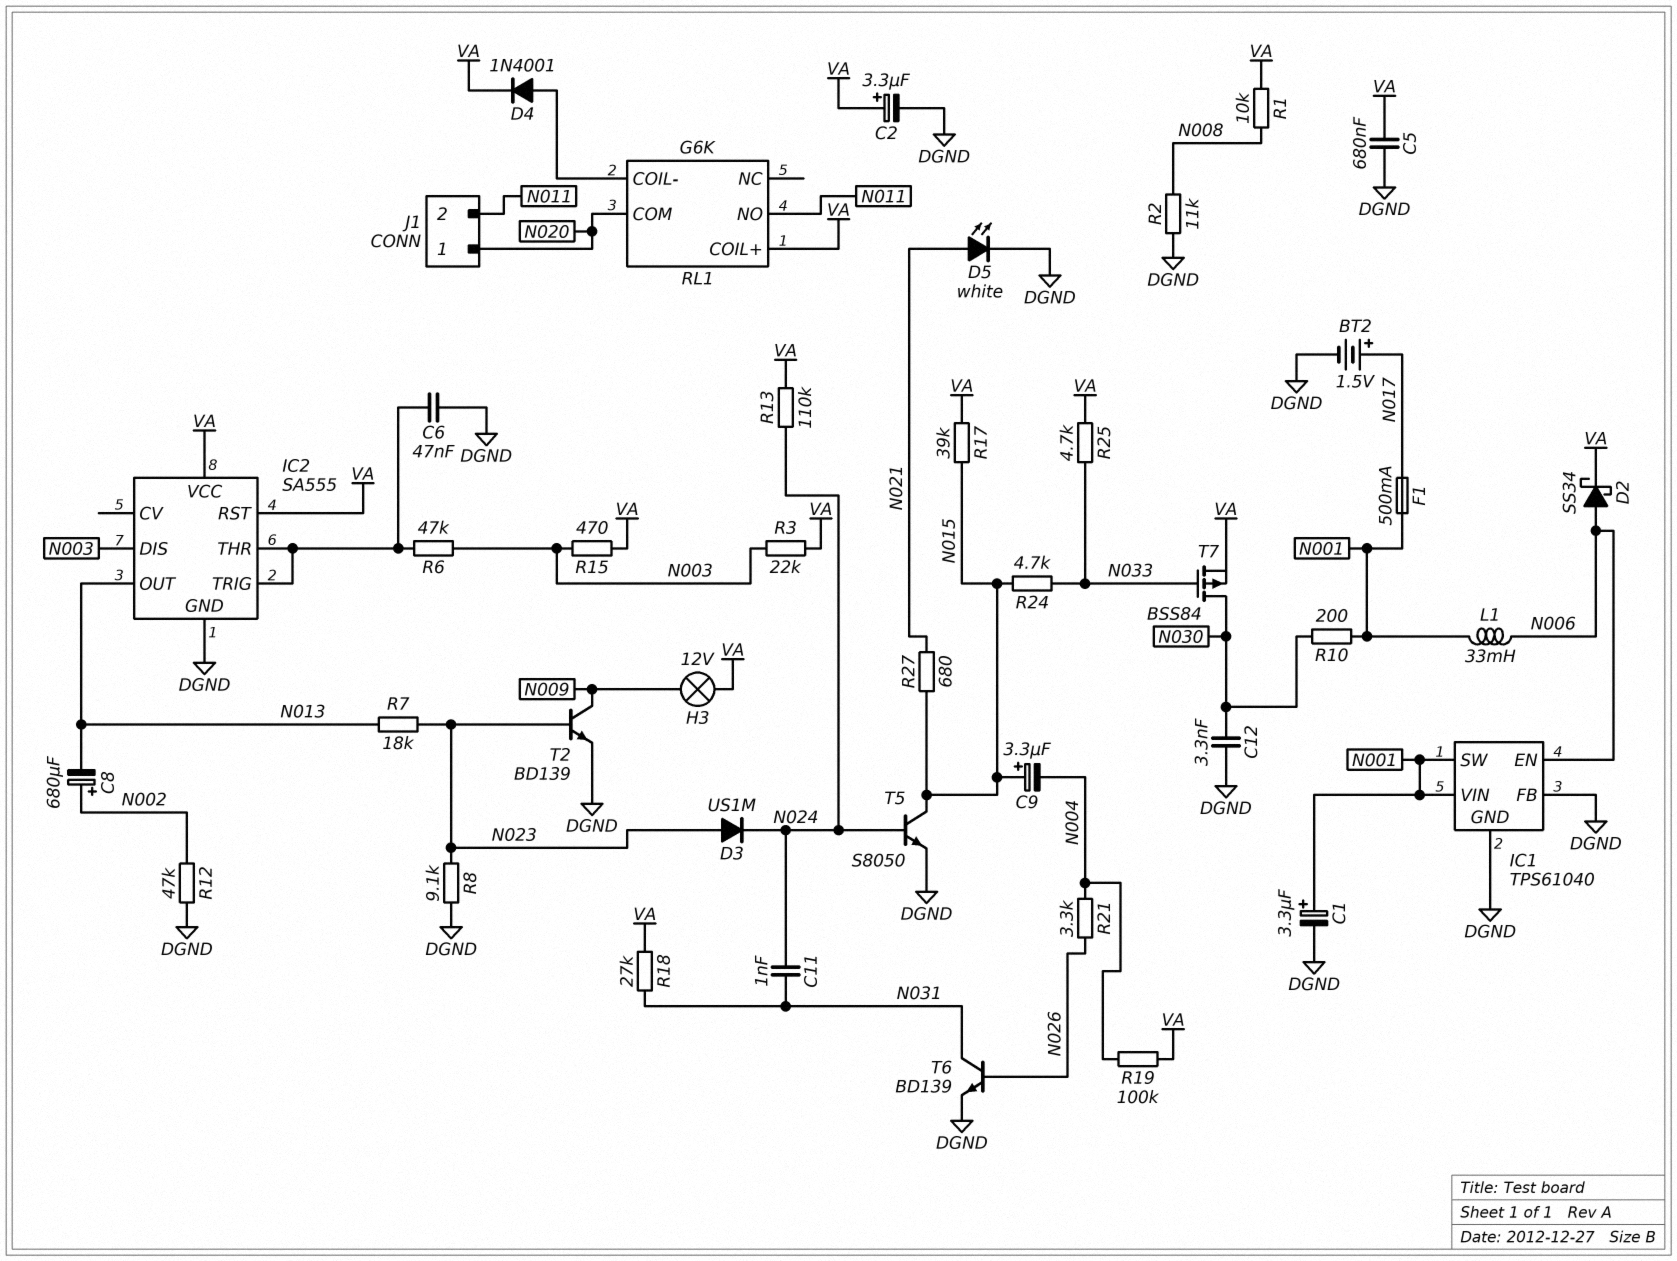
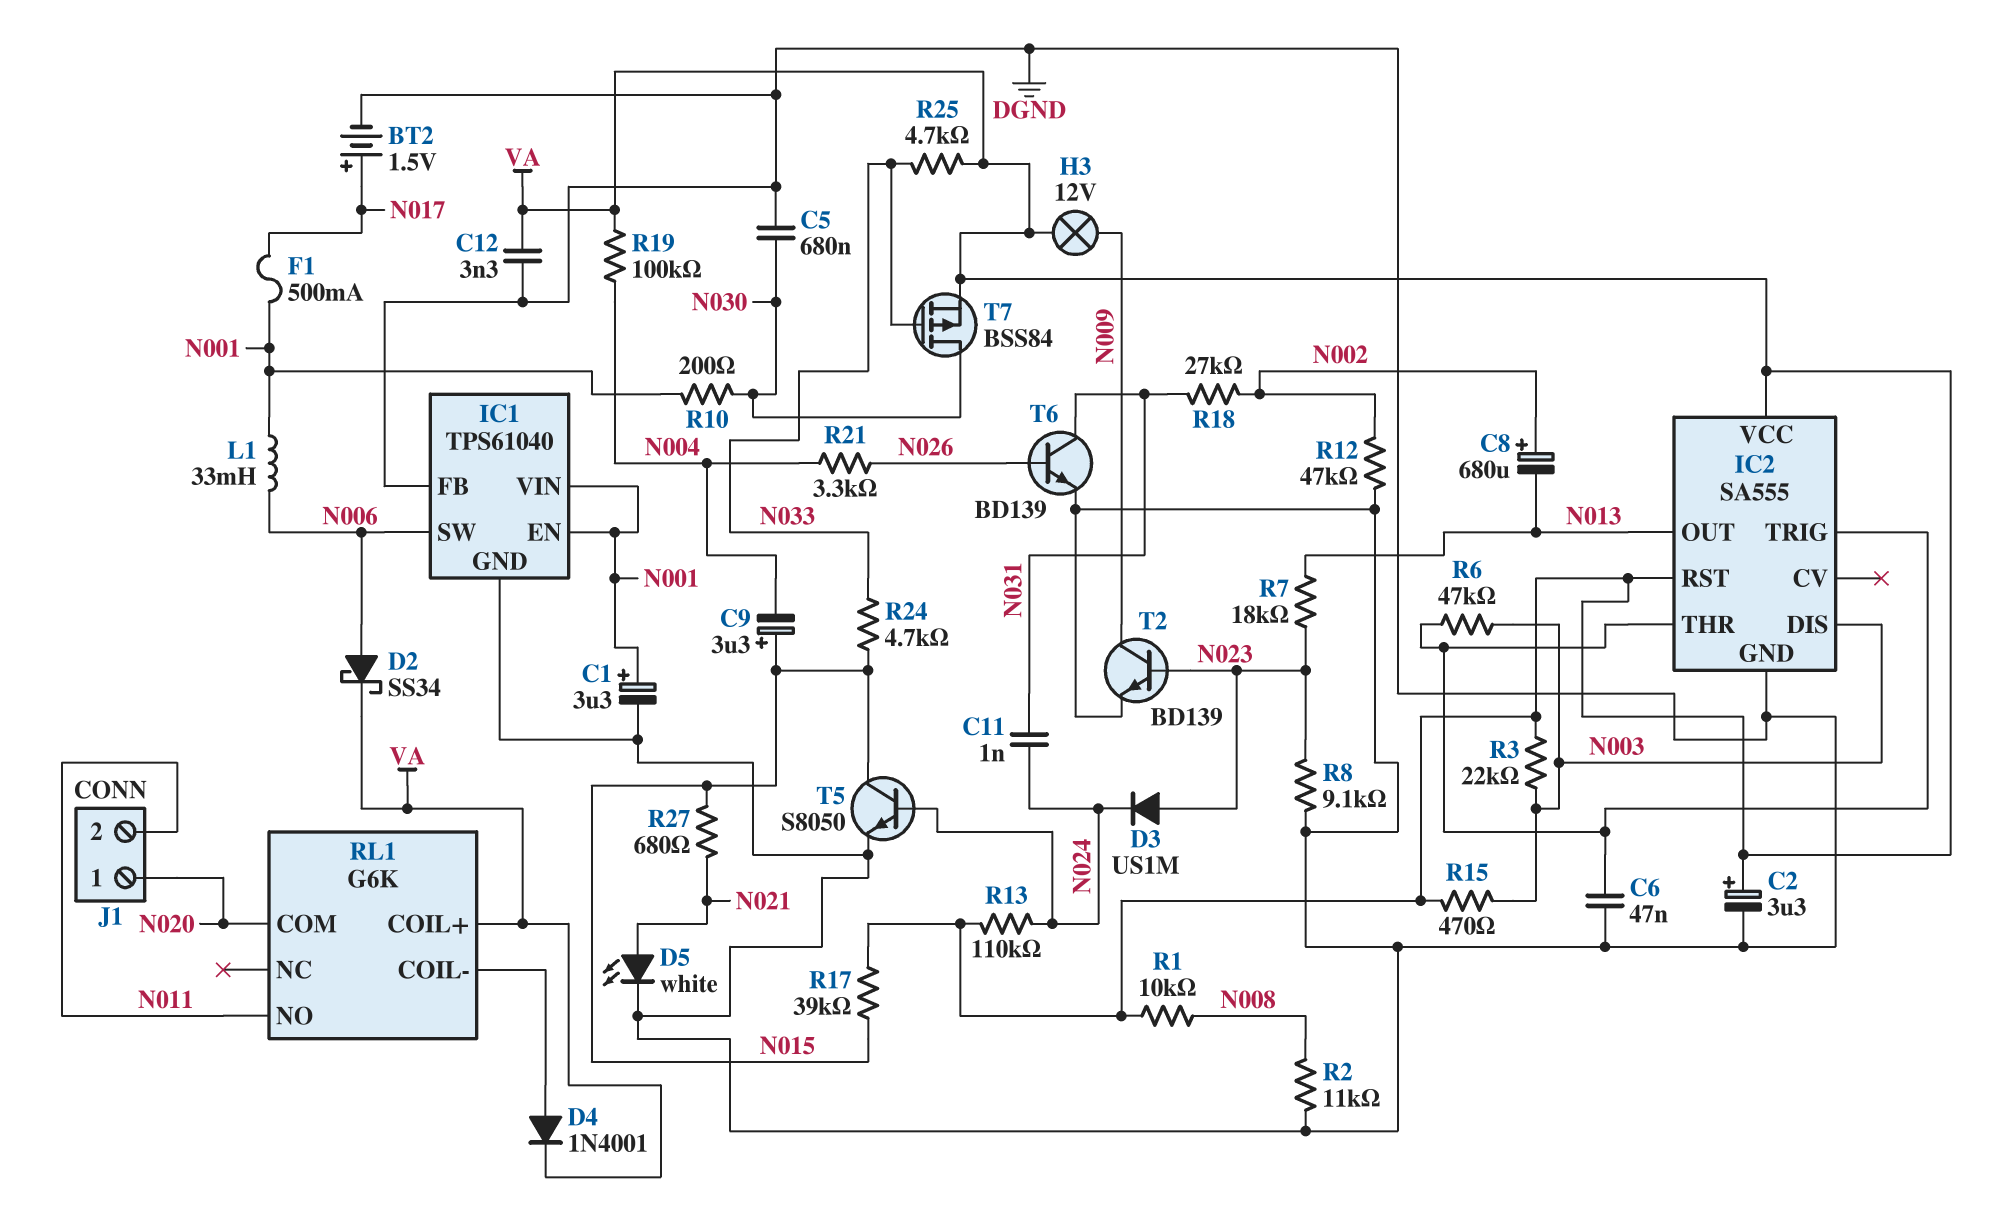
C5: 680nF (DGND, VA) -> 680nF (DGND, N030)
C12: 3.3nF (DGND, N030) -> 3.3nF (DGND, VA)
IC1 pin EN: N006 -> N001
IC1 pin SW: N001 -> N006
R18: 27k (N031, VA) -> 27k (N002, N031)

